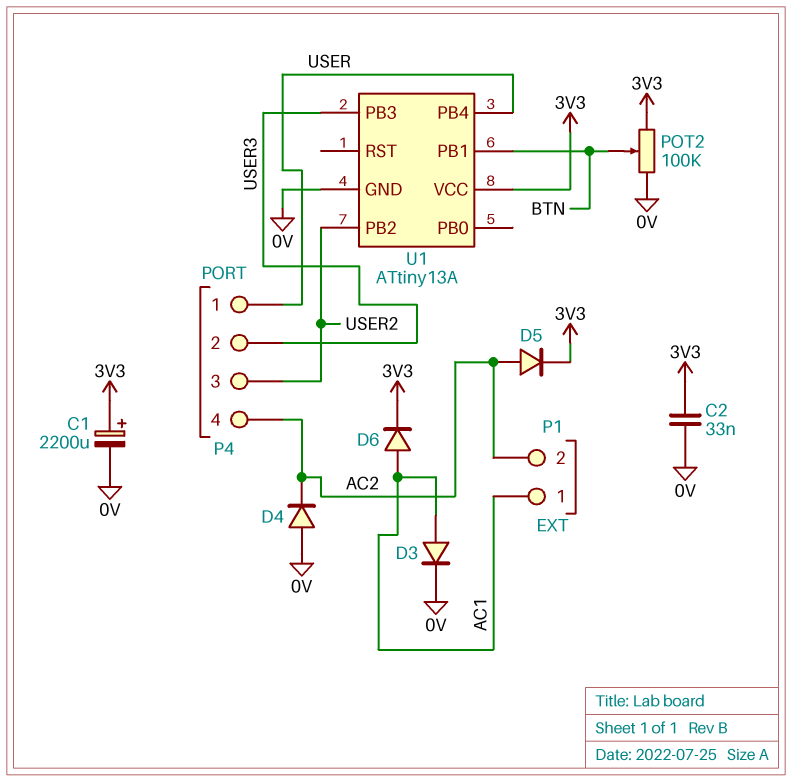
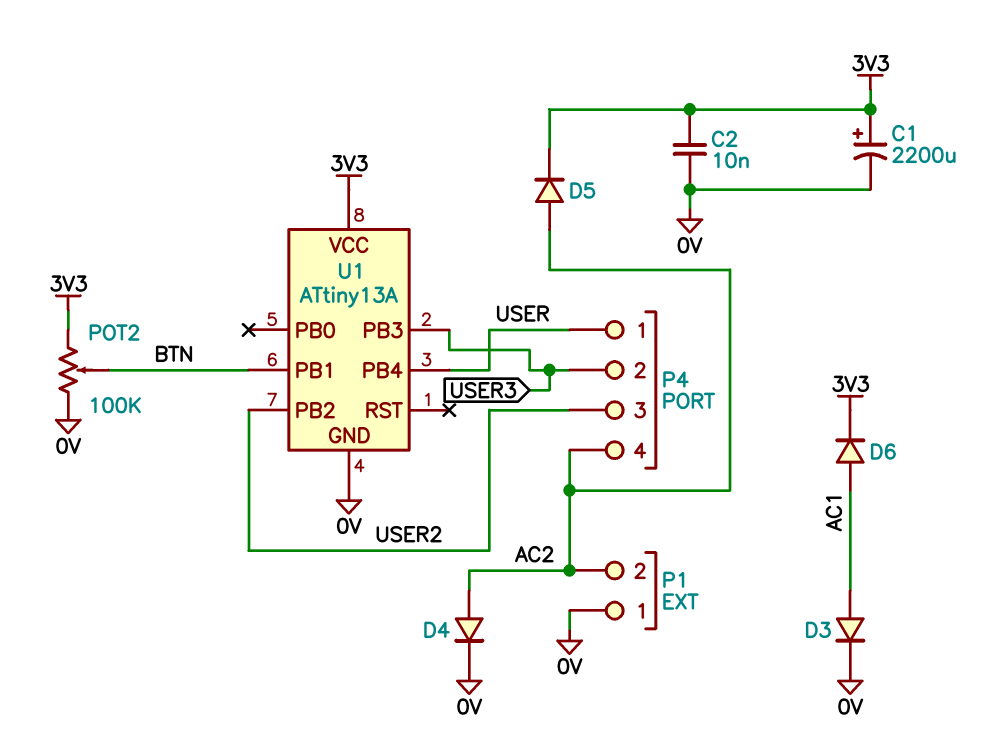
C2: 33nF (0V, 3V3) -> 10nF (0V, 3V3)
D4: diode (A 0V, K AC2) -> diode (A AC2, K 0V)
P1 pin 1: AC1 -> 0V

